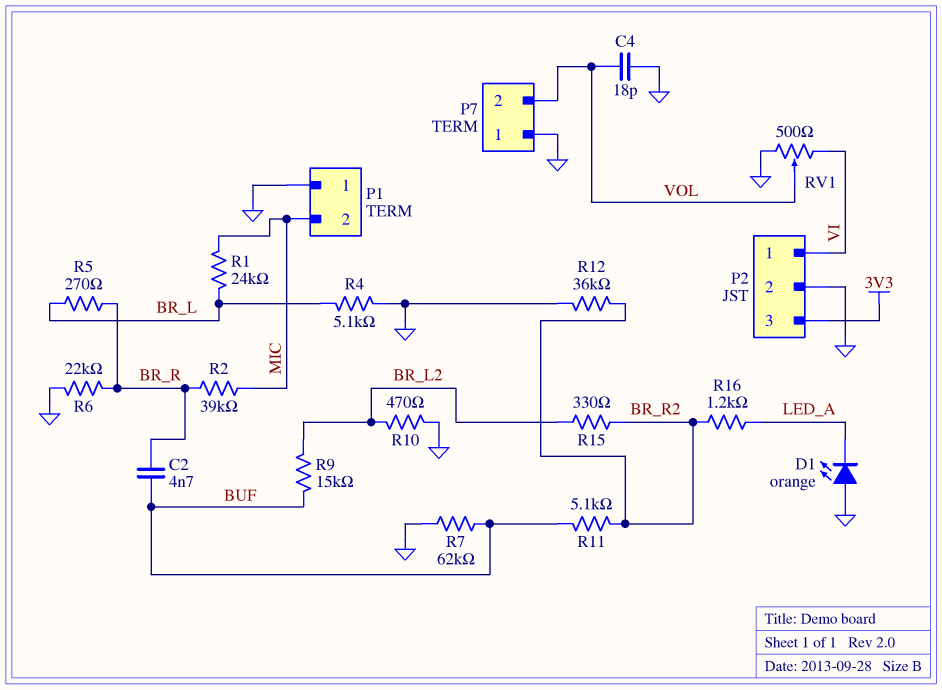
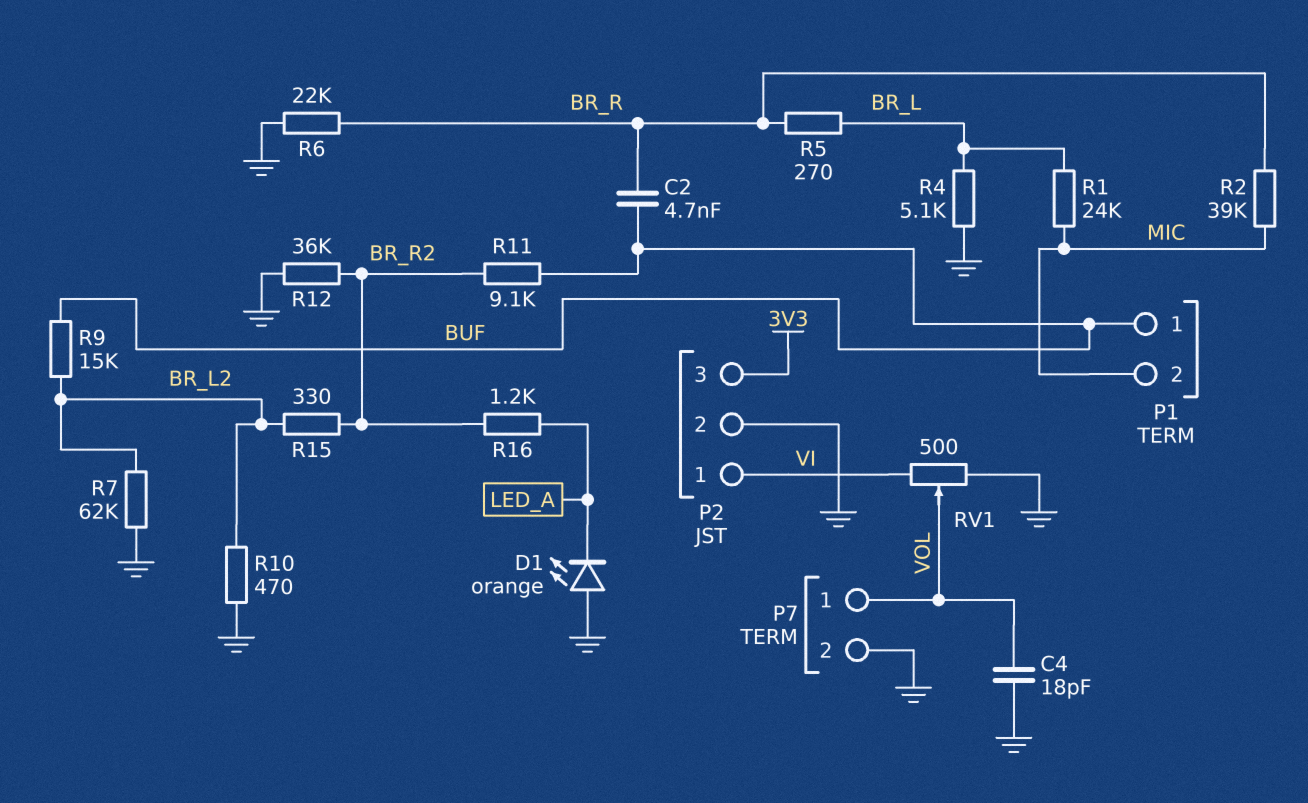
P1 pin 1: GND -> BUF
P7 pin 1: GND -> VOL
P7 pin 2: VOL -> GND
R7: 62k (BUF, GND) -> 62k (BR_L2, GND)
R11: 5.1k (BR_R2, BUF) -> 9.1k (BR_R2, BUF)

